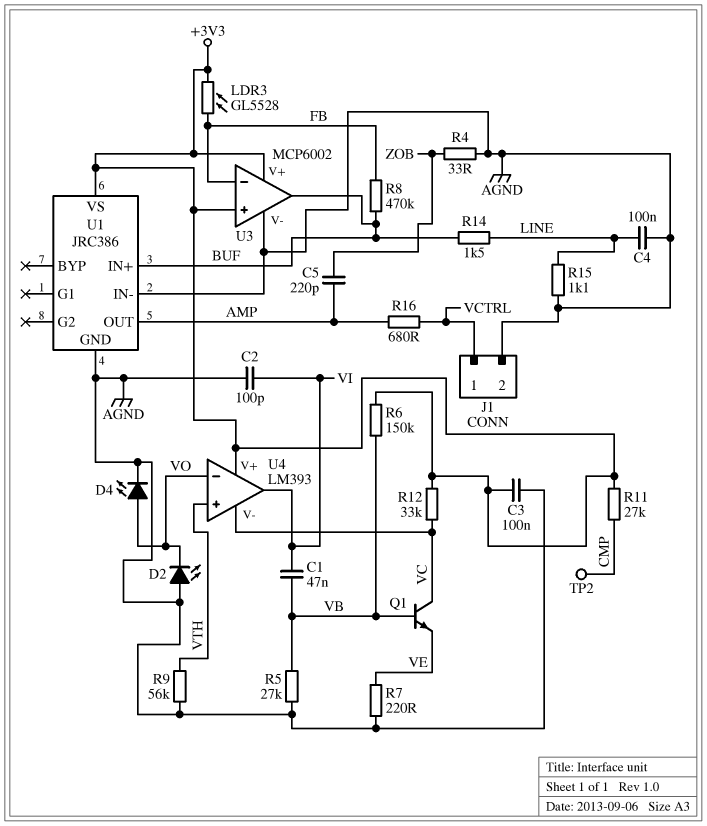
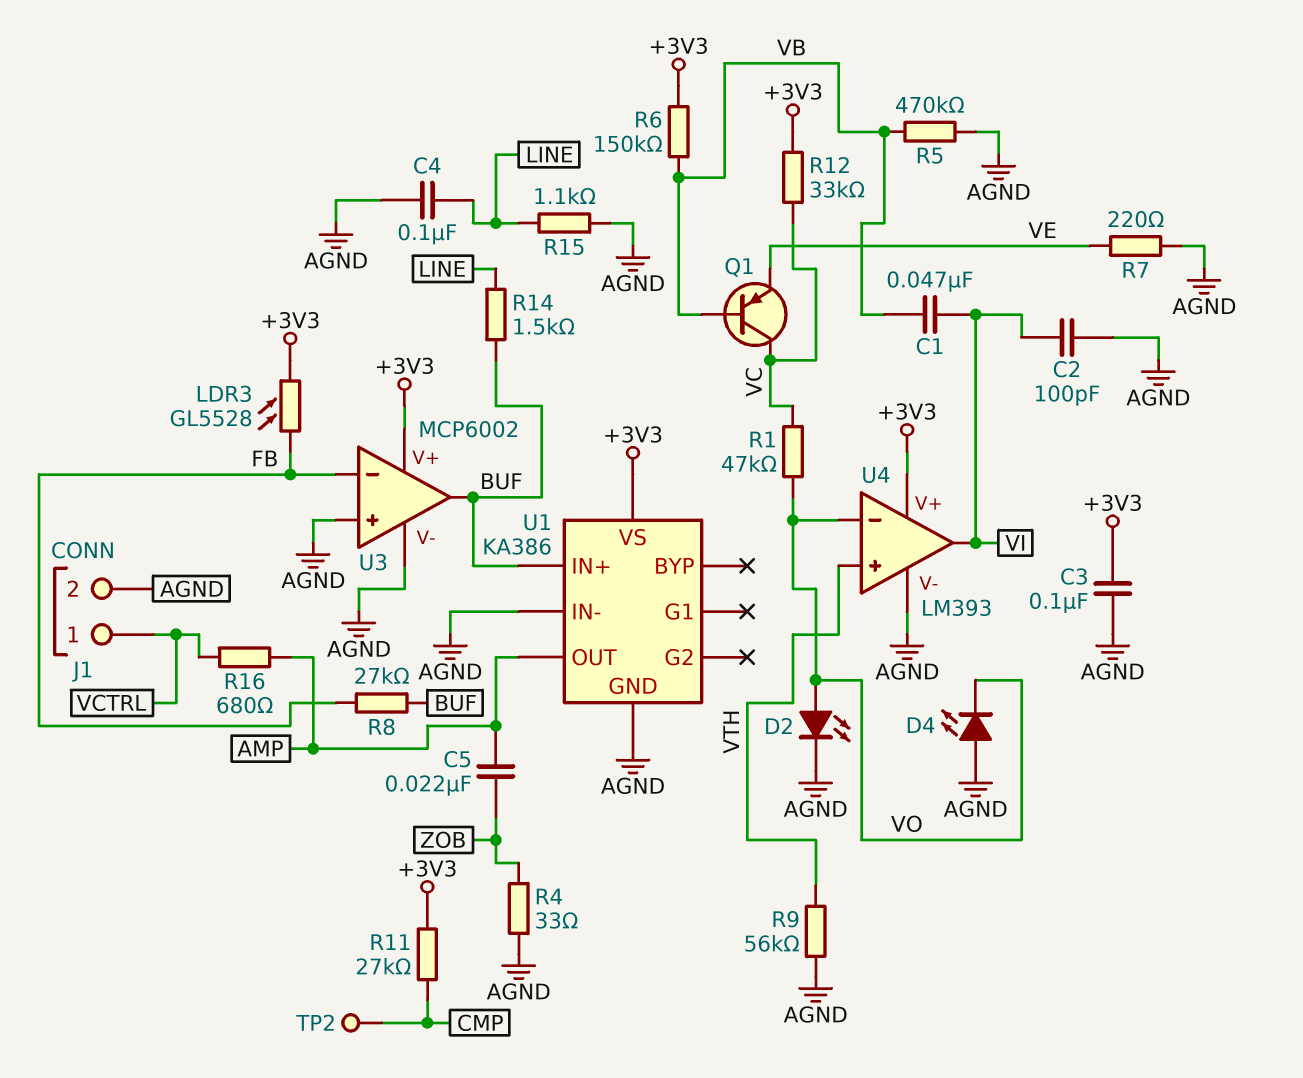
C5: 220pF (AMP, ZOB) -> 22nF (AMP, ZOB)
D2: LED (A AGND, K VO) -> LED (A VO, K AGND)
D4: LED (A VO, K AGND) -> LED (A AGND, K VO)
Q1: NPN (B VB, C VC, E VE) -> PNP (B VB, C VC, E VE)
R1: none -> 47k (VC, VO)
R5: 27k (AGND, VB) -> 470k (AGND, VB)
R8: 470k (BUF, FB) -> 27k (BUF, FB)
U1: JRC386 -> KA386
U3 pin in+: +3V3 -> AGND
U4 pin V-: VC -> AGND

